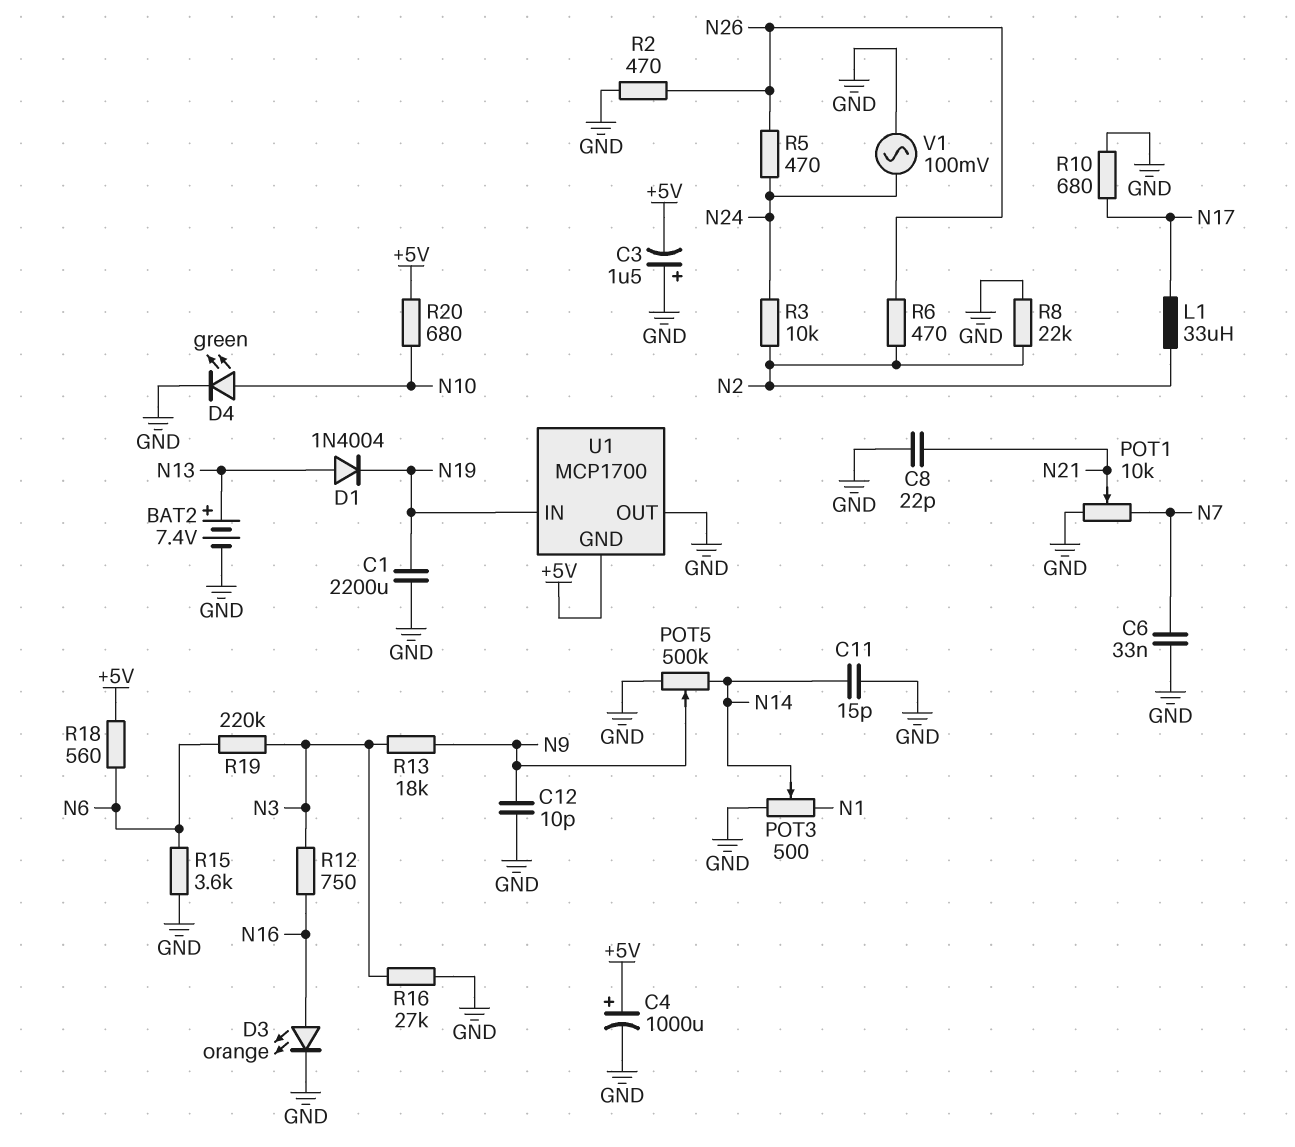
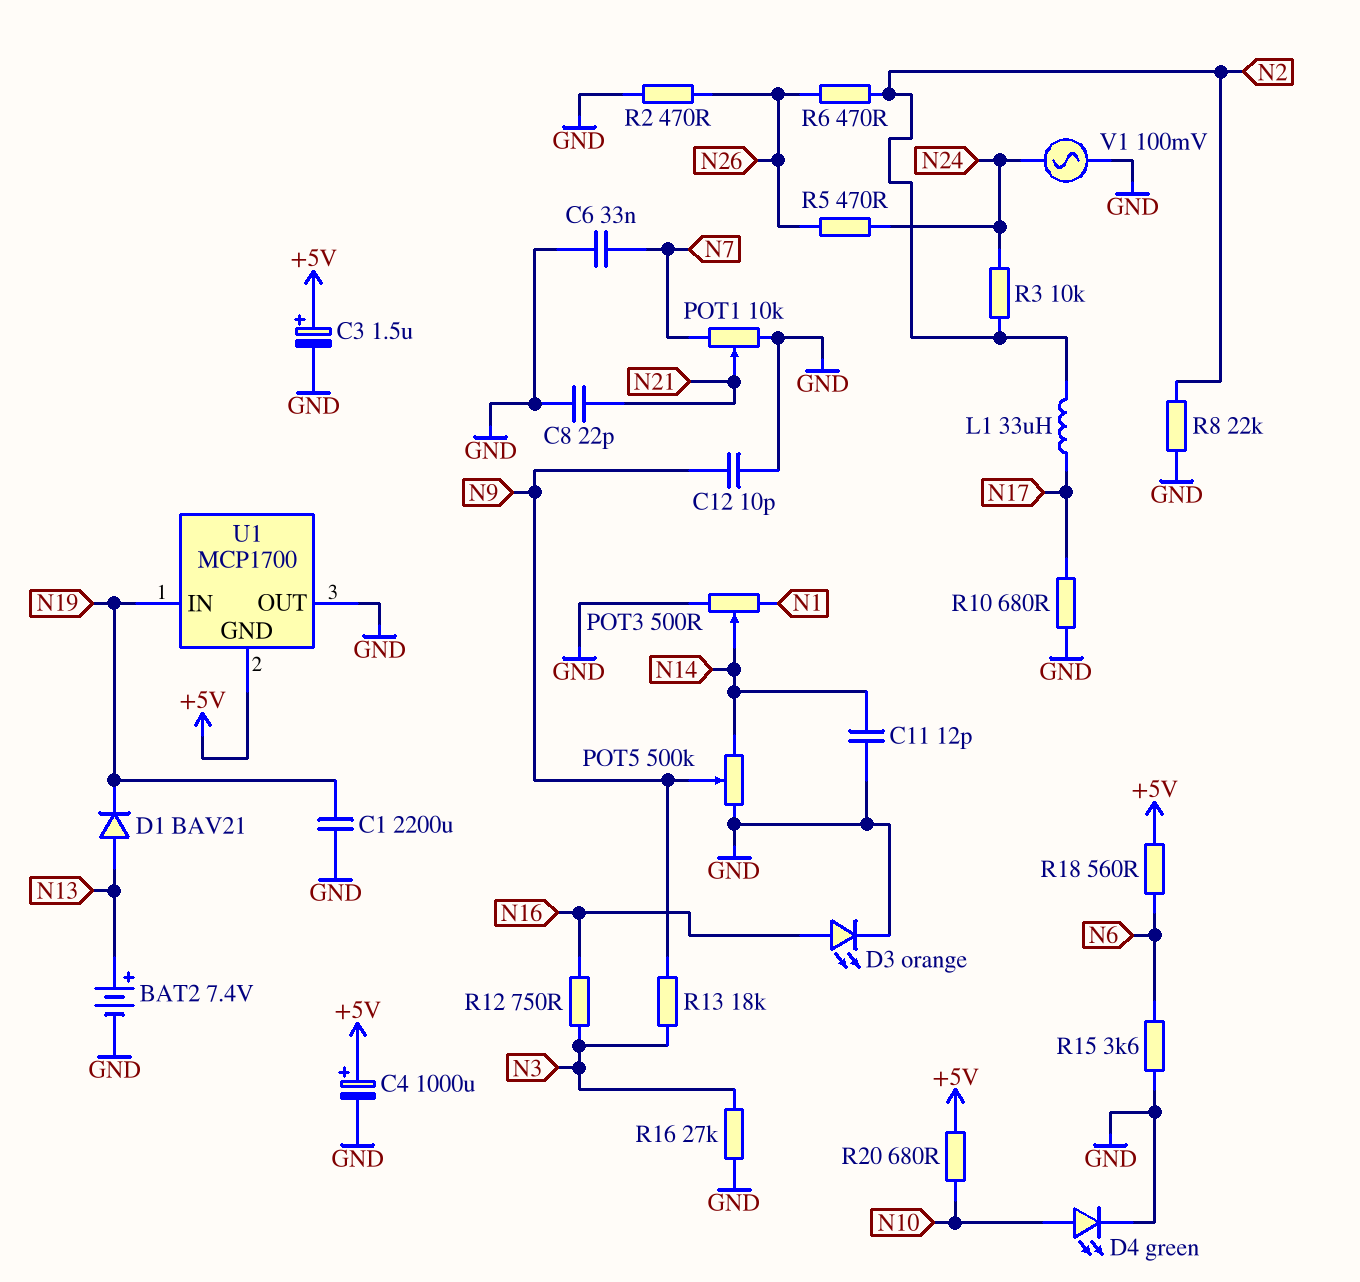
C3: 1.5uF (plus GND, minus +5V) -> 1.5uF (plus +5V, minus GND)
C11: 15pF (GND, N14) -> 12pF (GND, N14)
D1: diode 1N4004 (A N13, K N19) -> diode BAV21 (A N13, K N19)
R19: 220k (N3, N6) -> none

